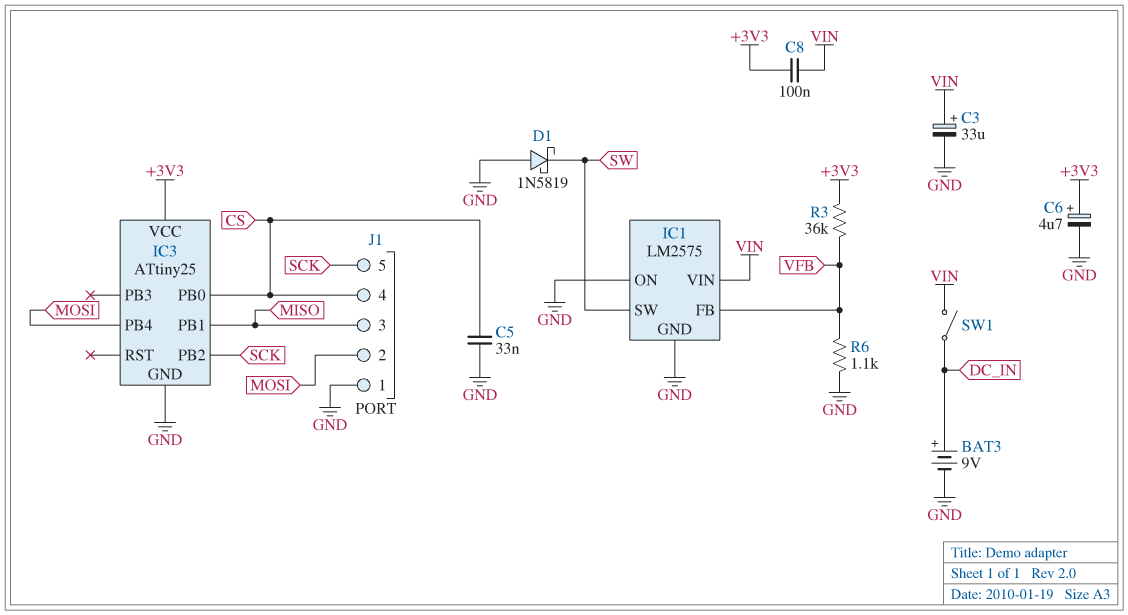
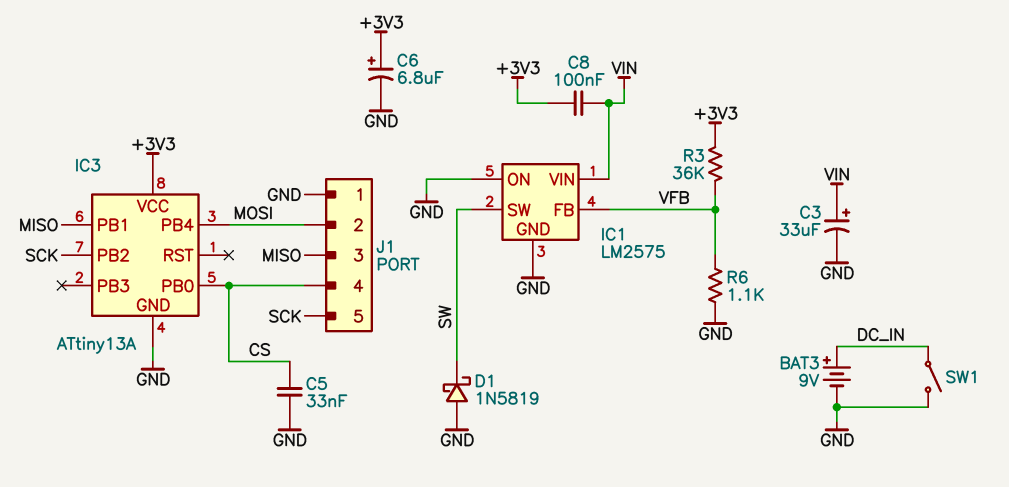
C6: 4.7uF (plus +3V3, minus GND) -> 6.8uF (plus +3V3, minus GND)
IC3: ATtiny25 -> ATtiny13A
SW1: switch (DC_IN, VIN) -> switch (DC_IN, GND)

